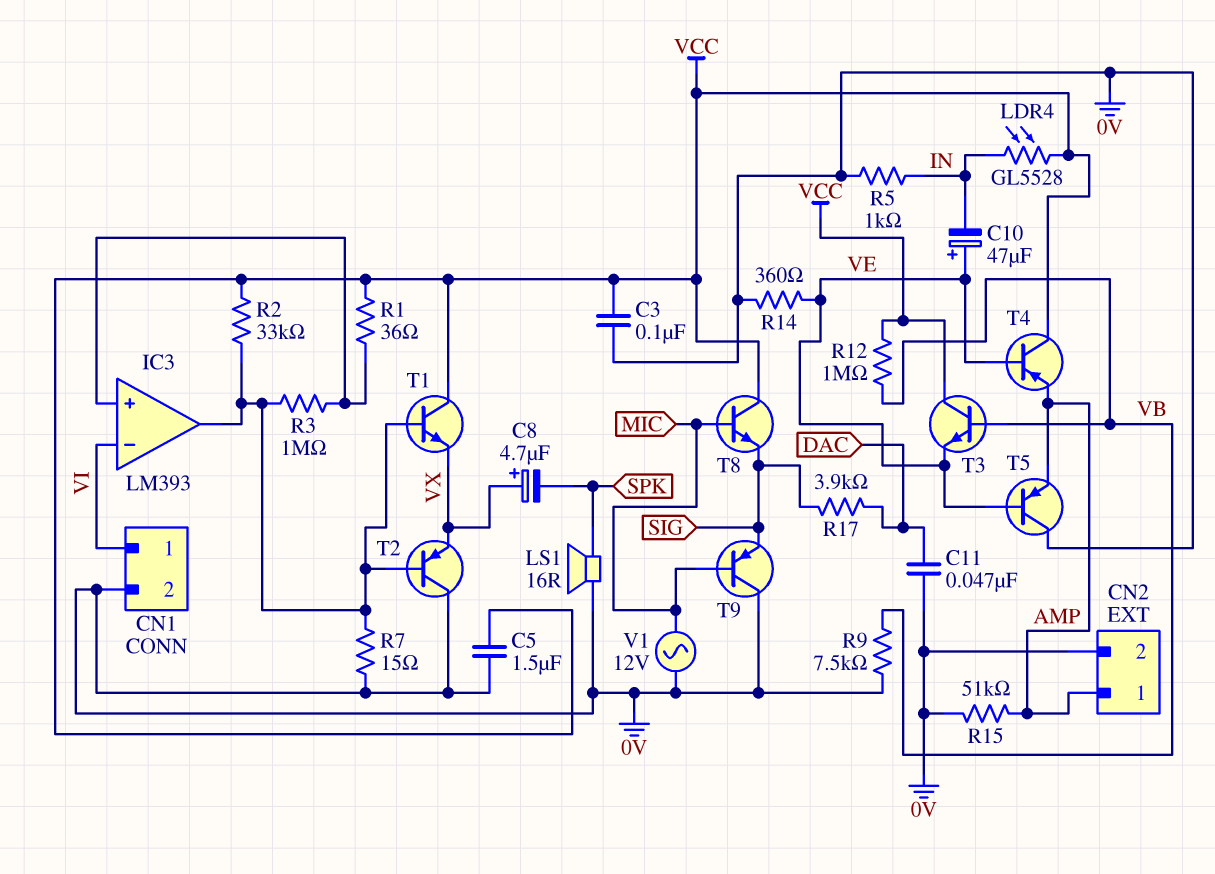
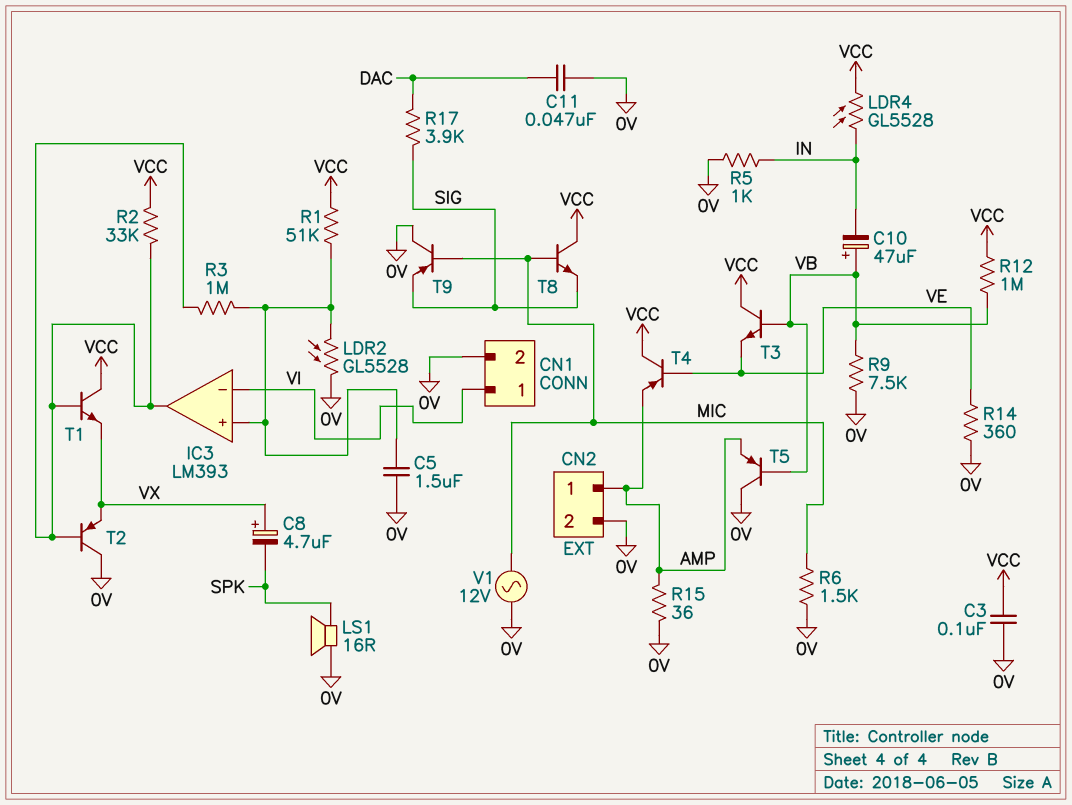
C5: 1.5uF (0V, VCC) -> 1.5uF (0V, IC3/in+)
C10: 47uF (plus VE, minus IN) -> 47uF (plus VB, minus IN)
LDR2: none -> GL5528 (0V, IC3/in+)
R1: 36 (IC3/in+, VCC) -> 51k (IC3/in+, VCC)
R6: none -> 1.5k (0V, MIC)
R7: 15 (0V, IC3/out) -> none
R15: 51k (0V, AMP) -> 36 (0V, AMP)
T5: PNP (B VE, C 0V, E AMP) -> PNP (B VB, C 0V, E AMP)

